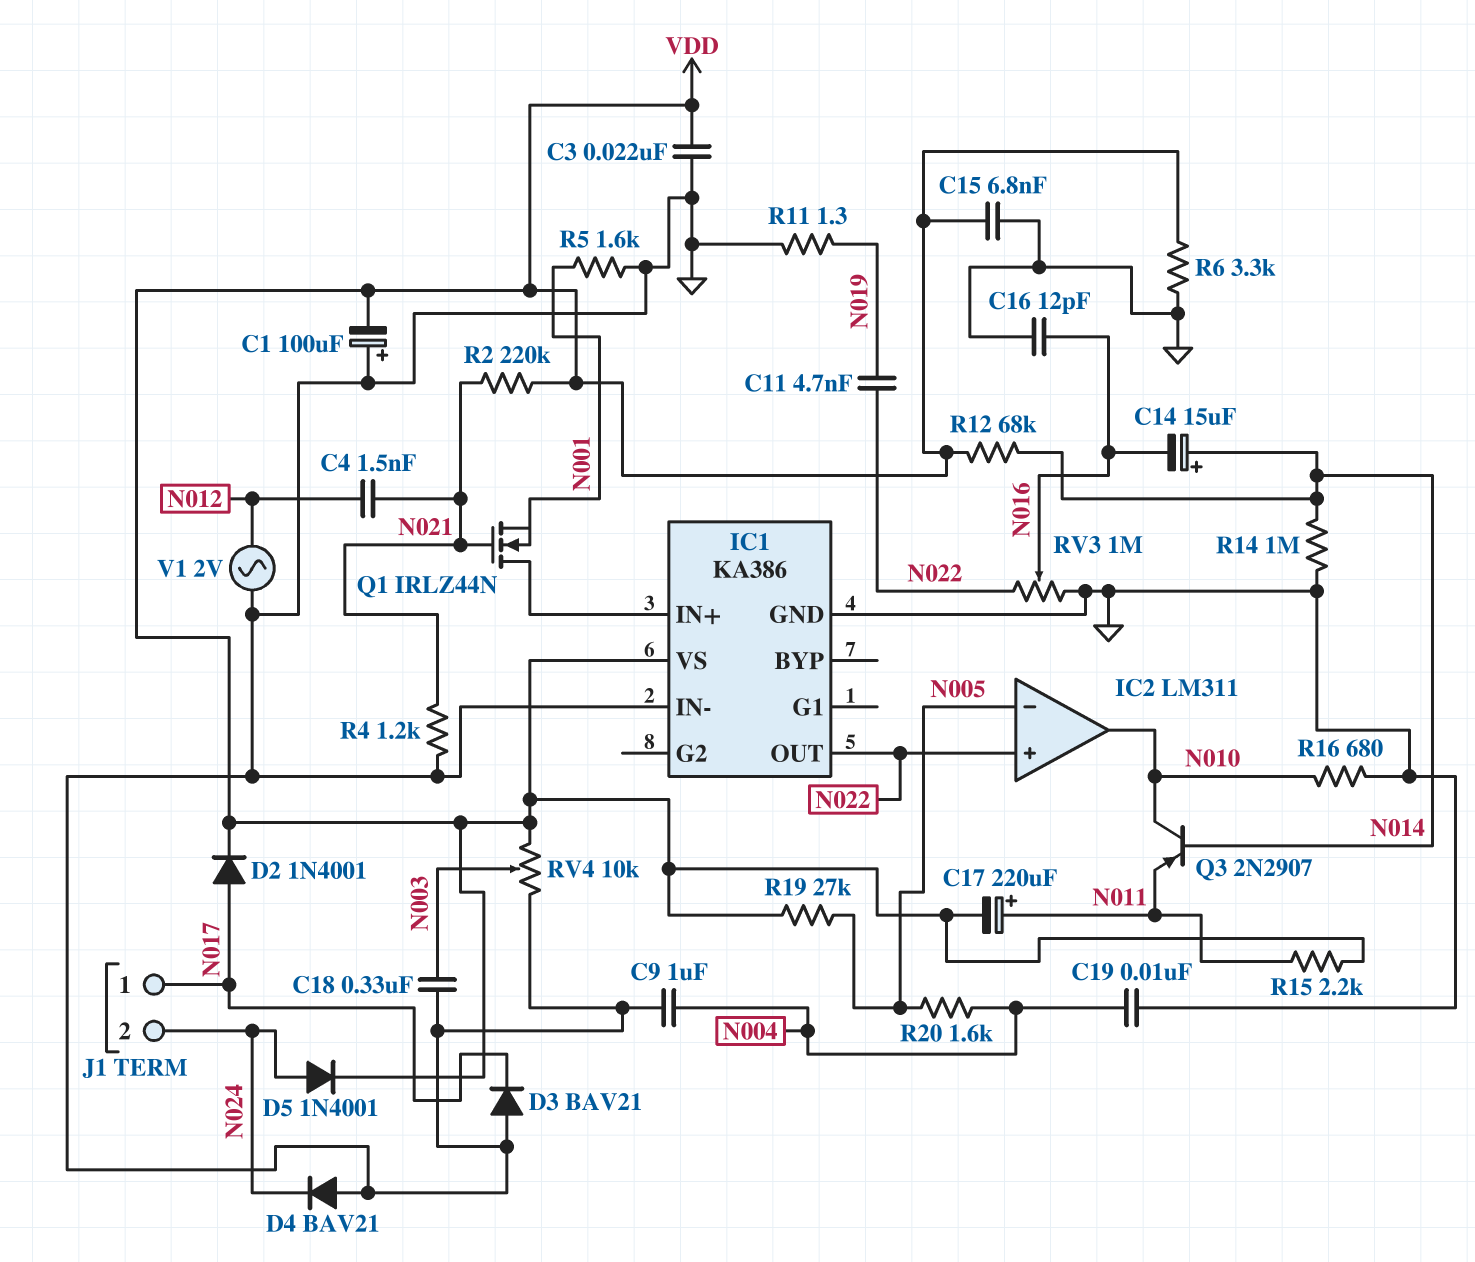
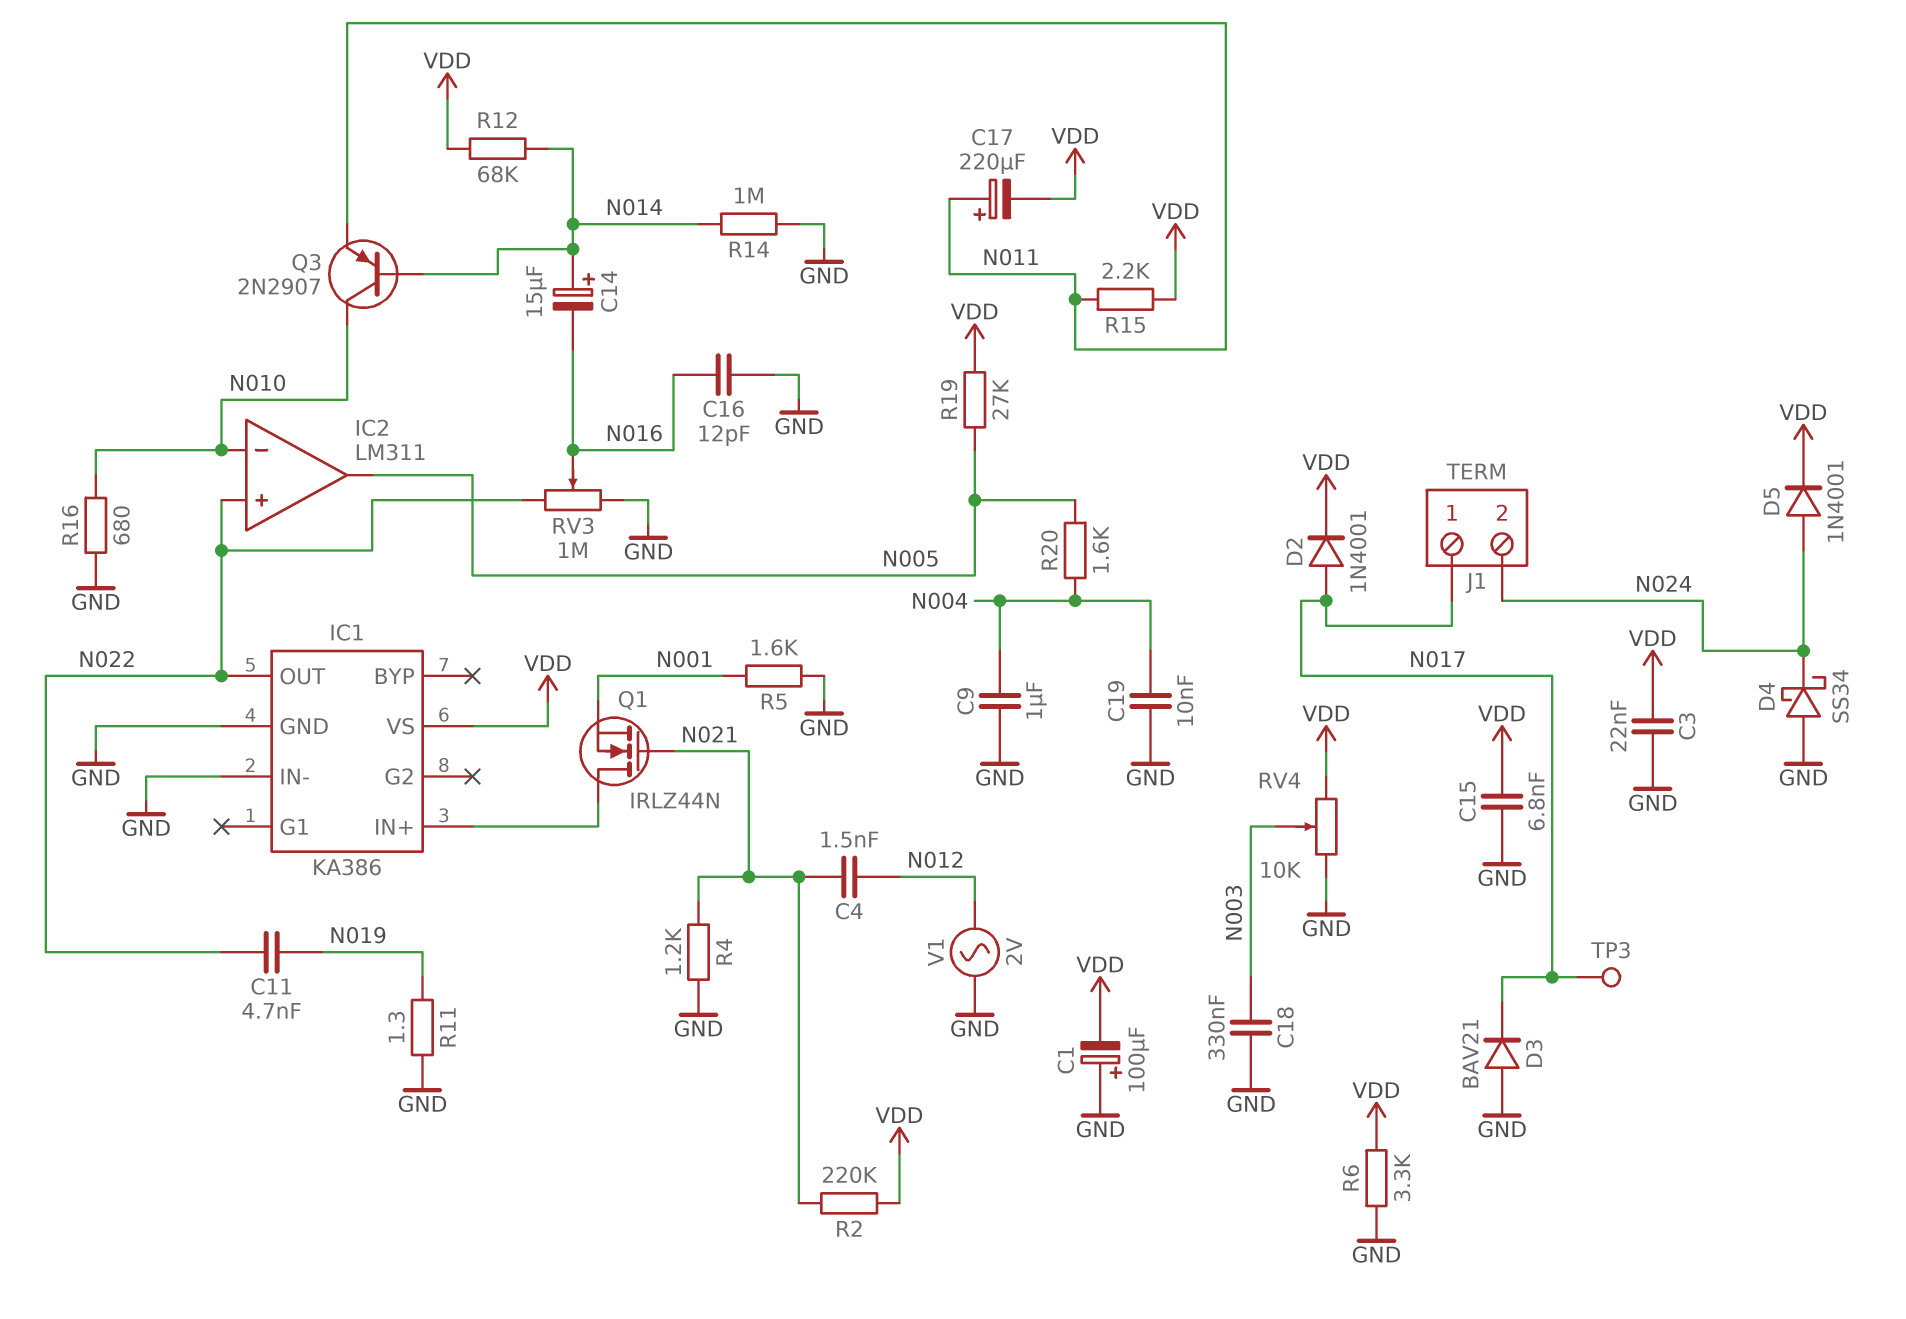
D4: diode BAV21 (A GND, K N024) -> schottky SS34 (A GND, K N024)
IC2 pin in-: N005 -> N010
IC2 pin out: N010 -> N005
TP3: none -> test point (N017)

